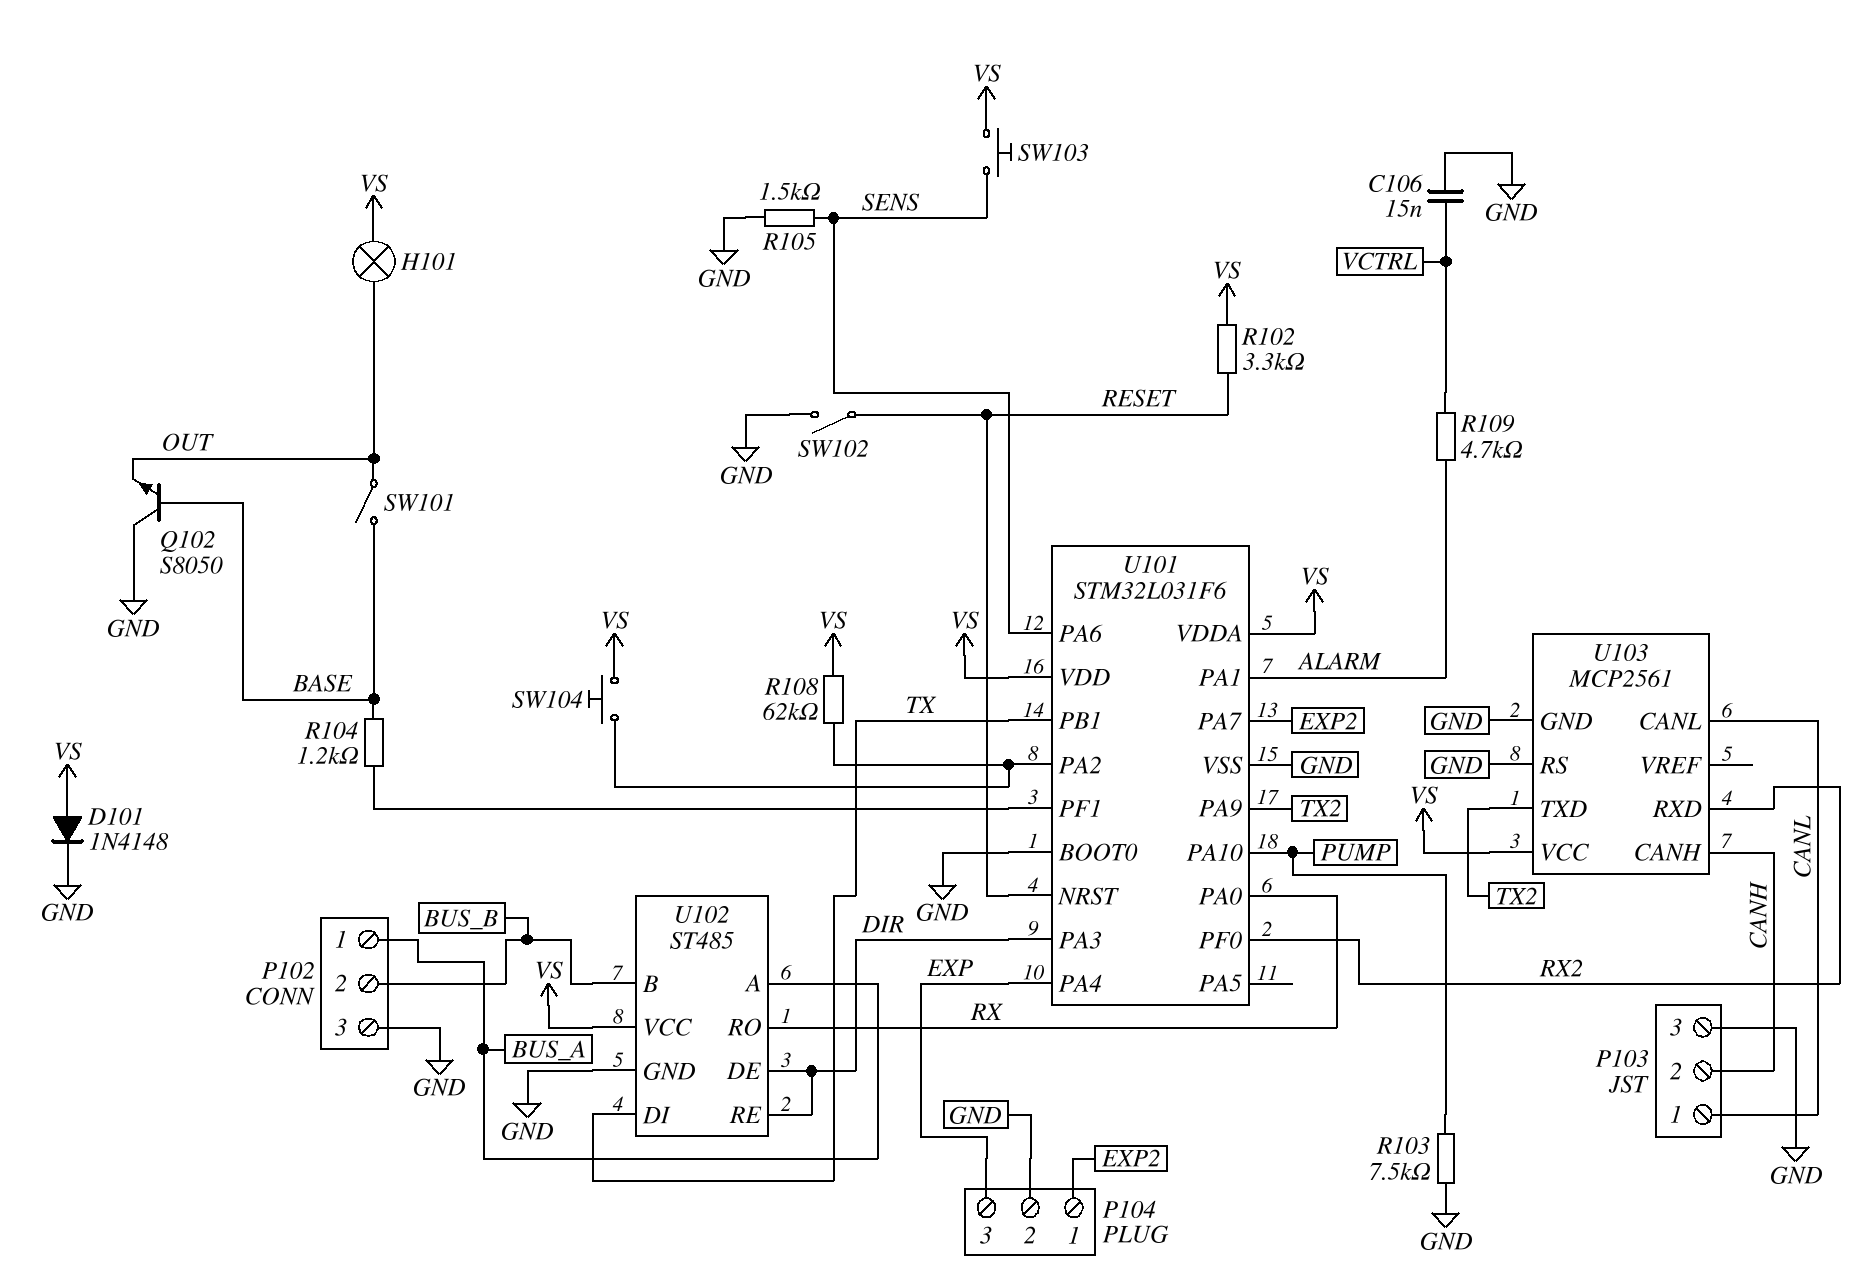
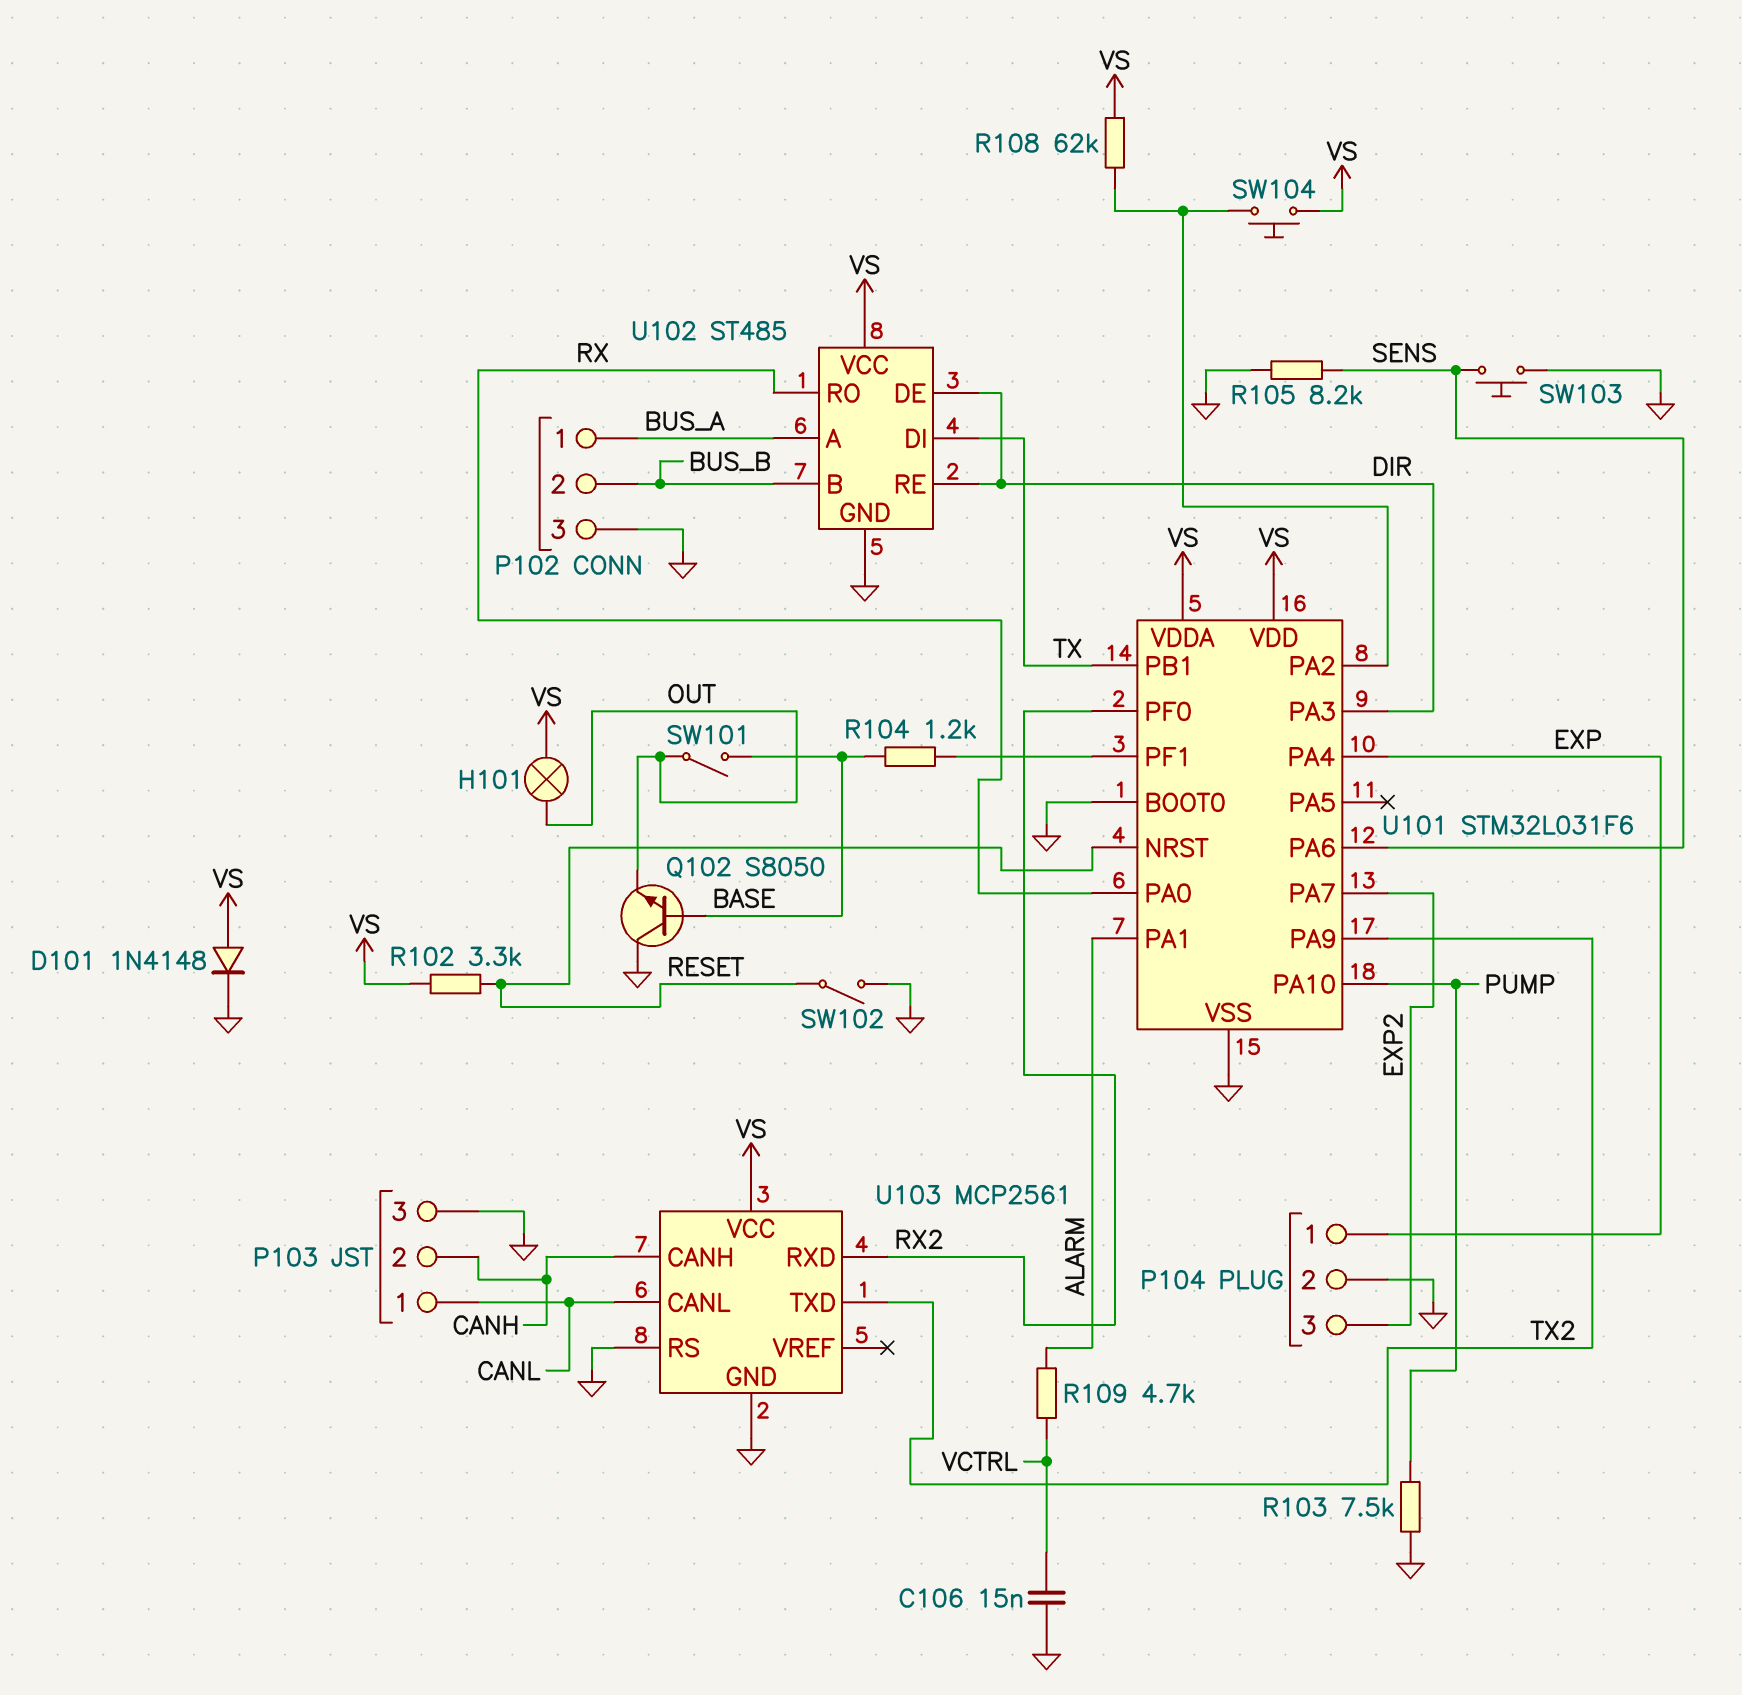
P104 pin 1: EXP2 -> EXP
P104 pin 3: EXP -> EXP2
R105: 1.5k (GND, SENS) -> 8.2k (GND, SENS)
SW103: button (SENS, VS) -> button (GND, SENS)

